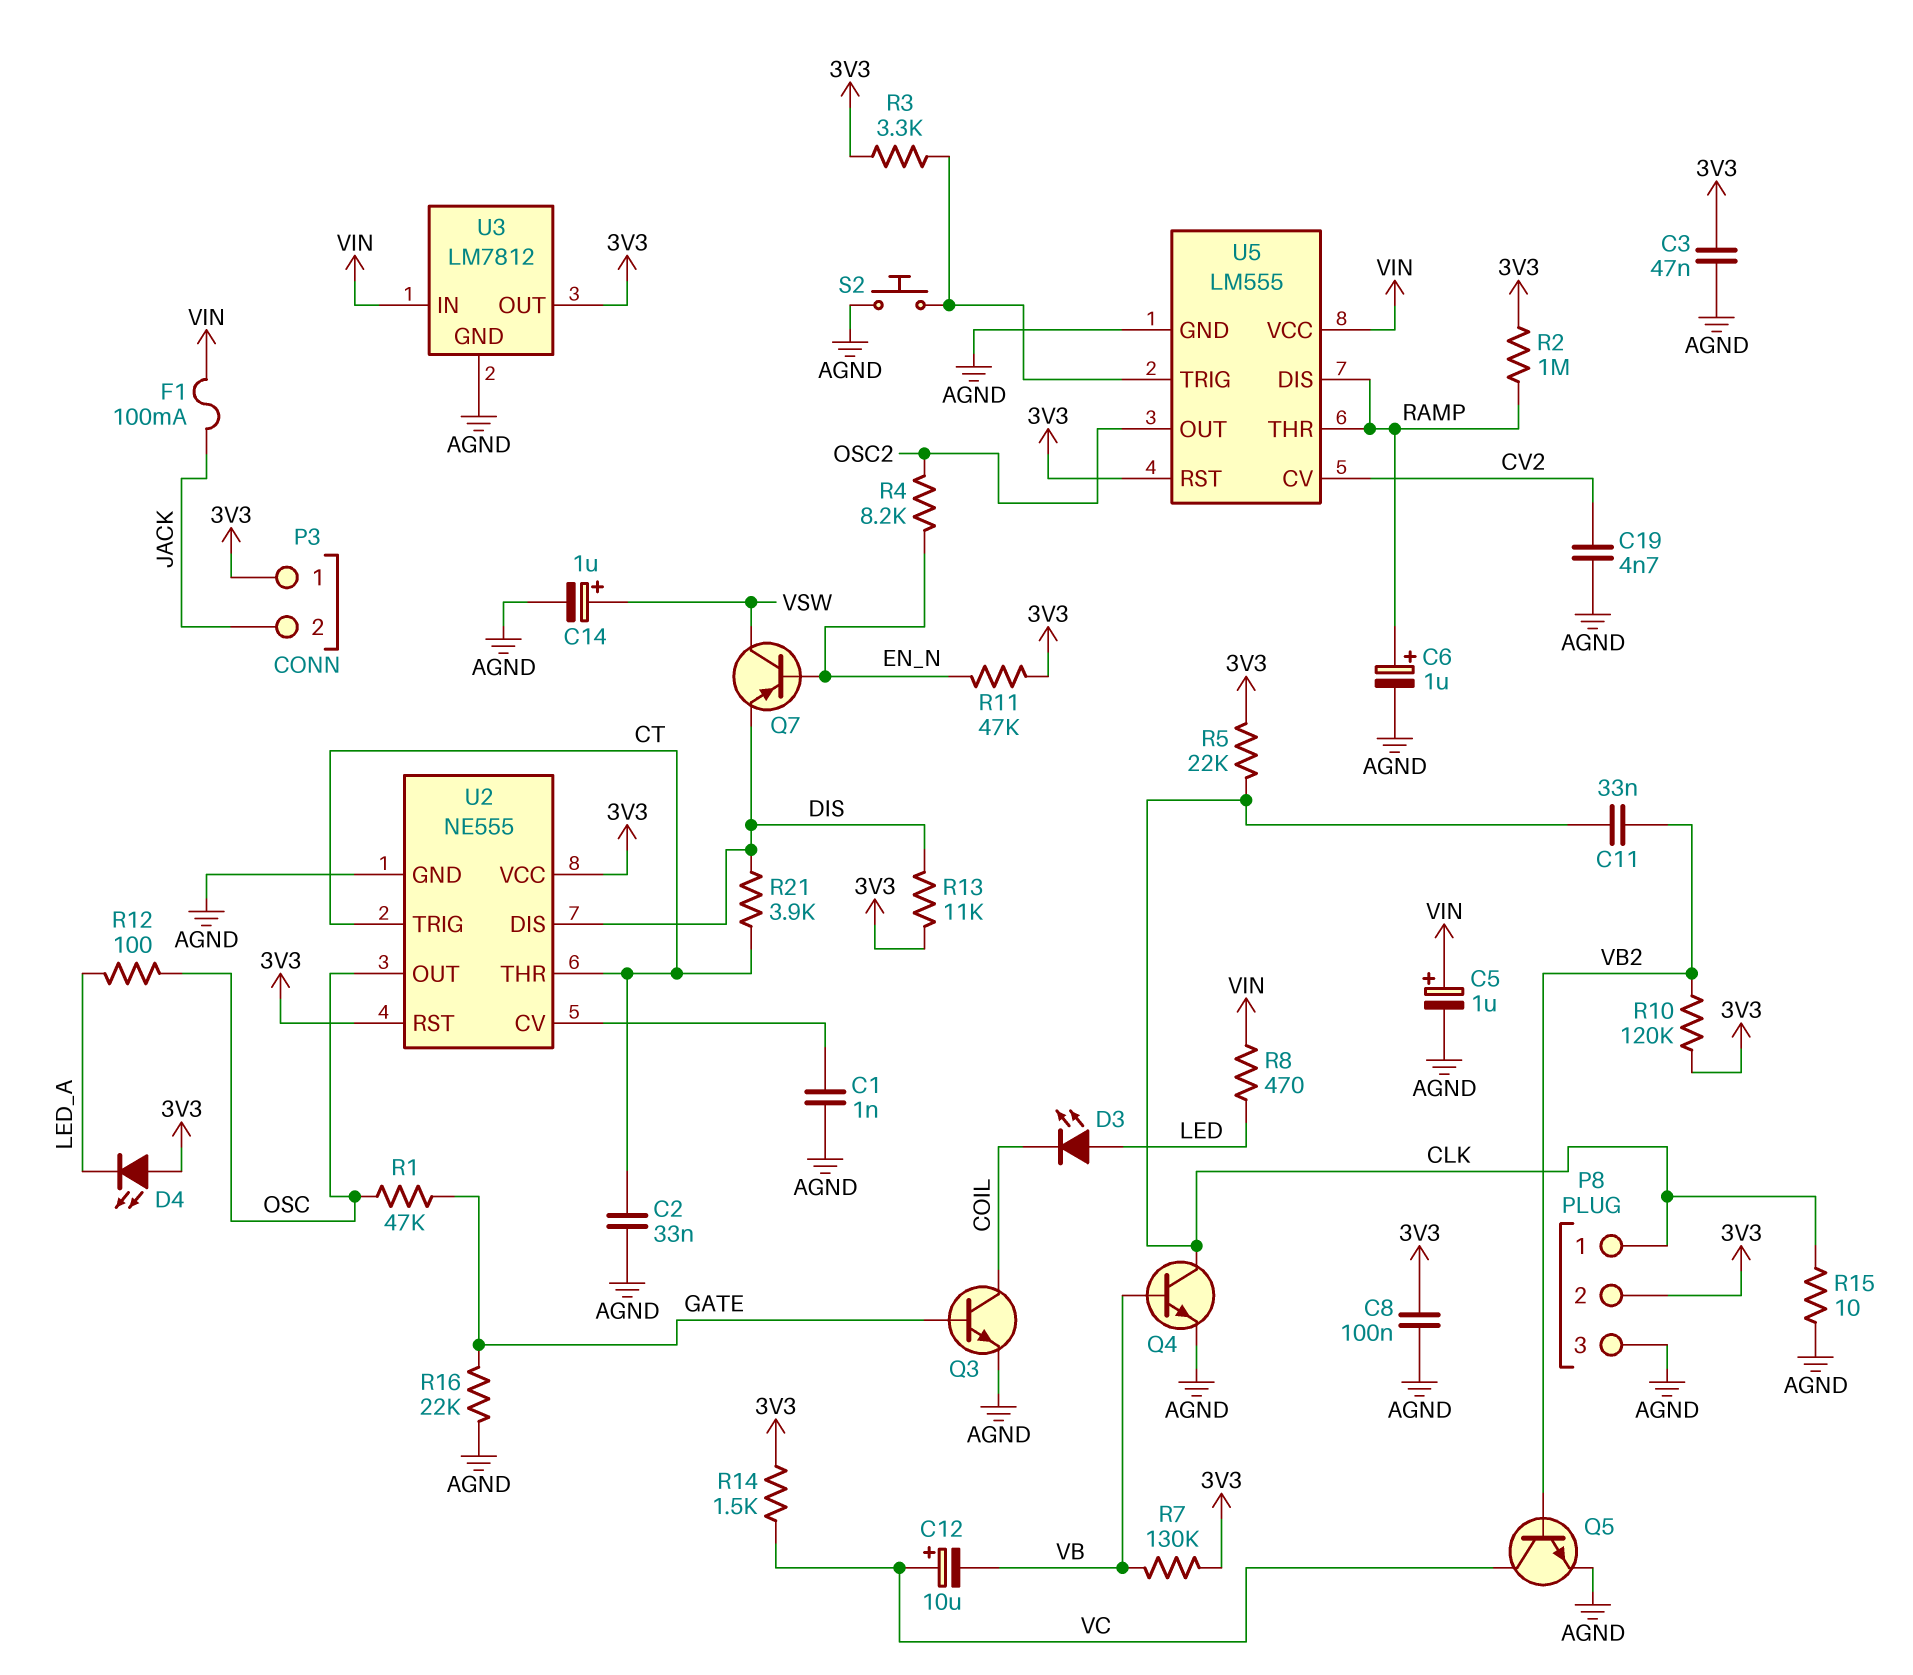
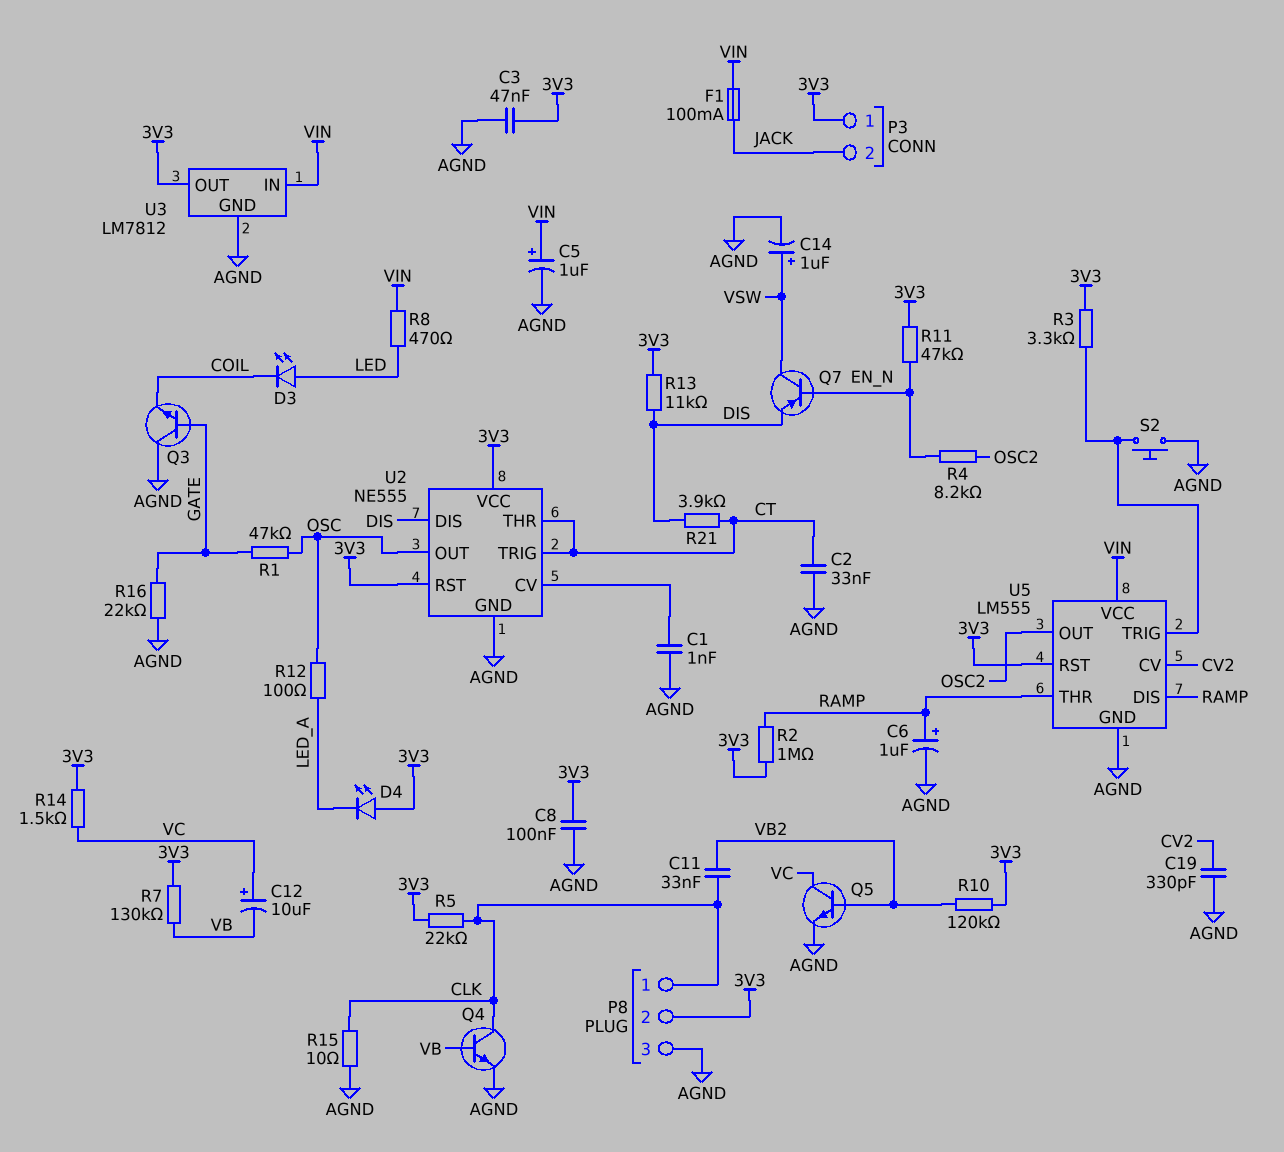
C19: 4.7nF (AGND, CV2) -> 330pF (AGND, CV2)
Q3: NPN (B GATE, C COIL, E AGND) -> NPN (B GATE, C AGND, E COIL)

